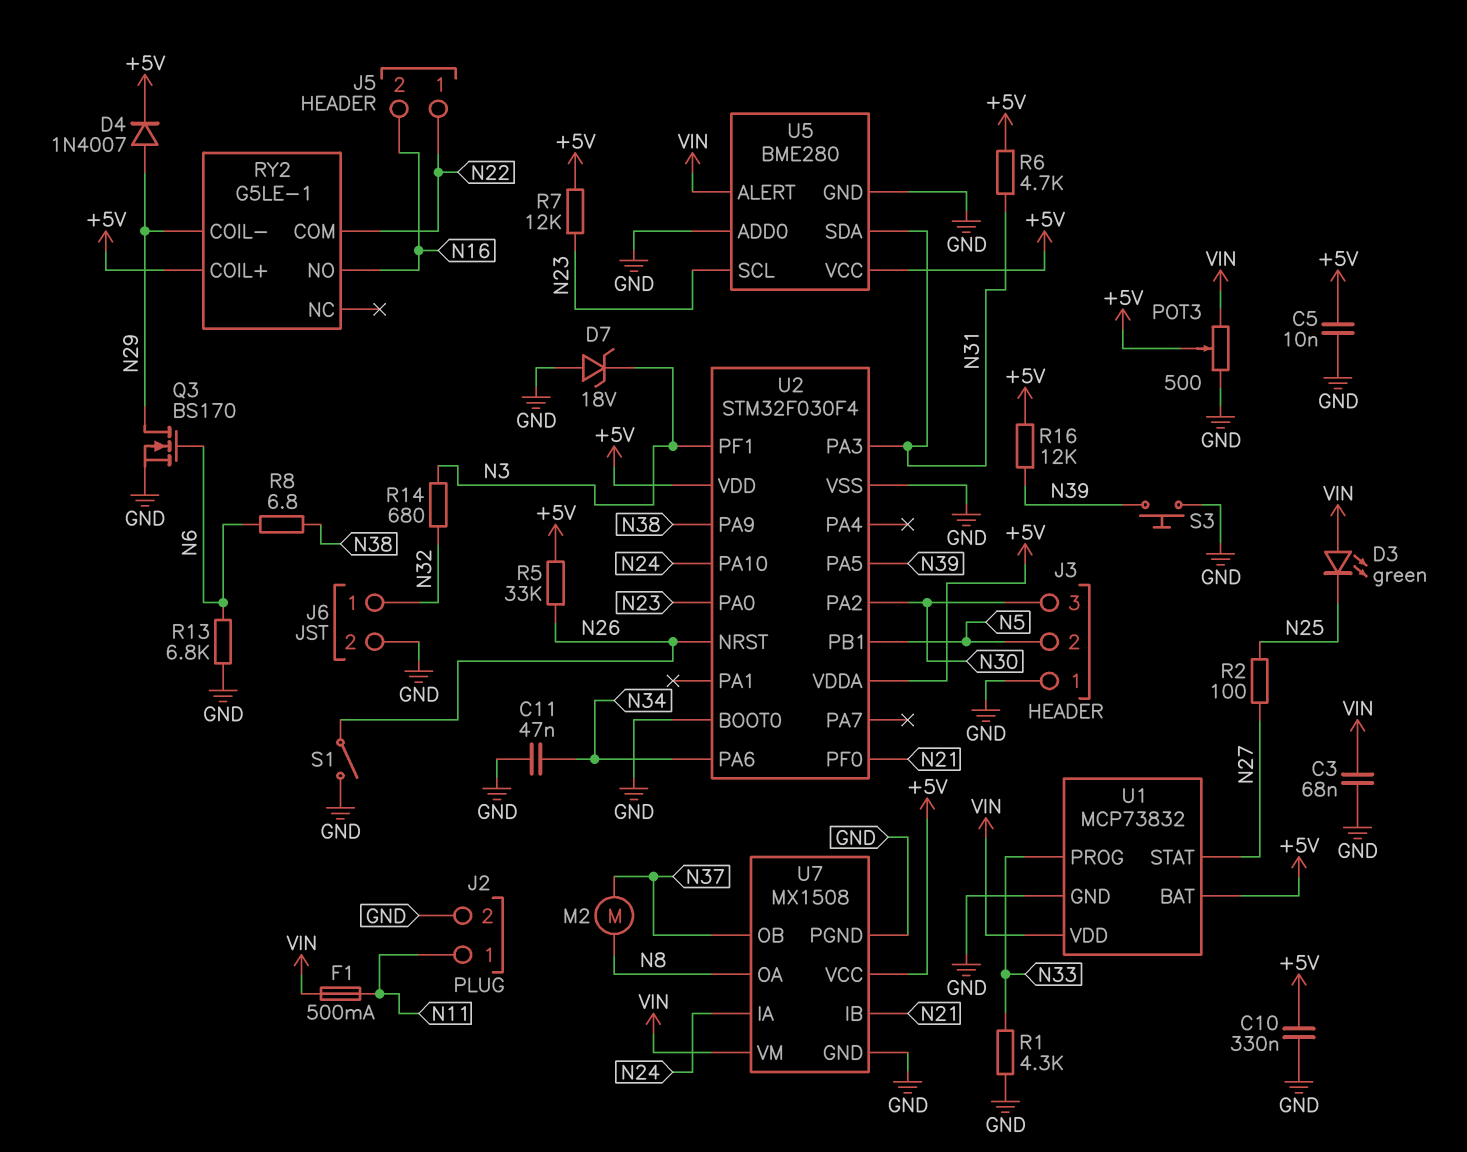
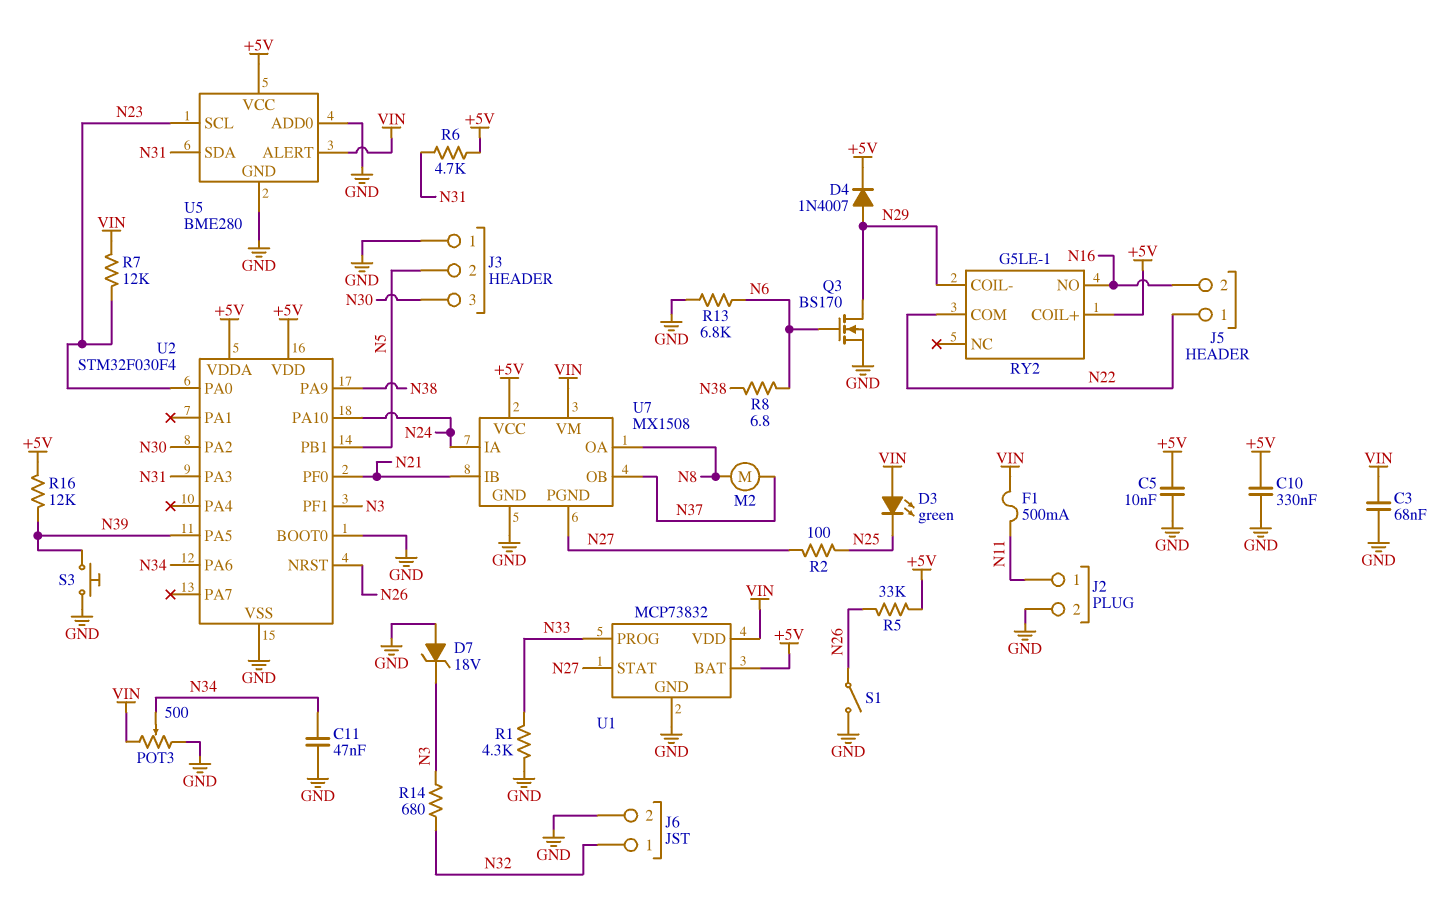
POT3: 500 (GND, VIN, wiper +5V) -> 500 (GND, VIN, wiper N34)
R7: 12k (+5V, N23) -> 12k (N23, VIN)
U7 pin PGND: GND -> N27

